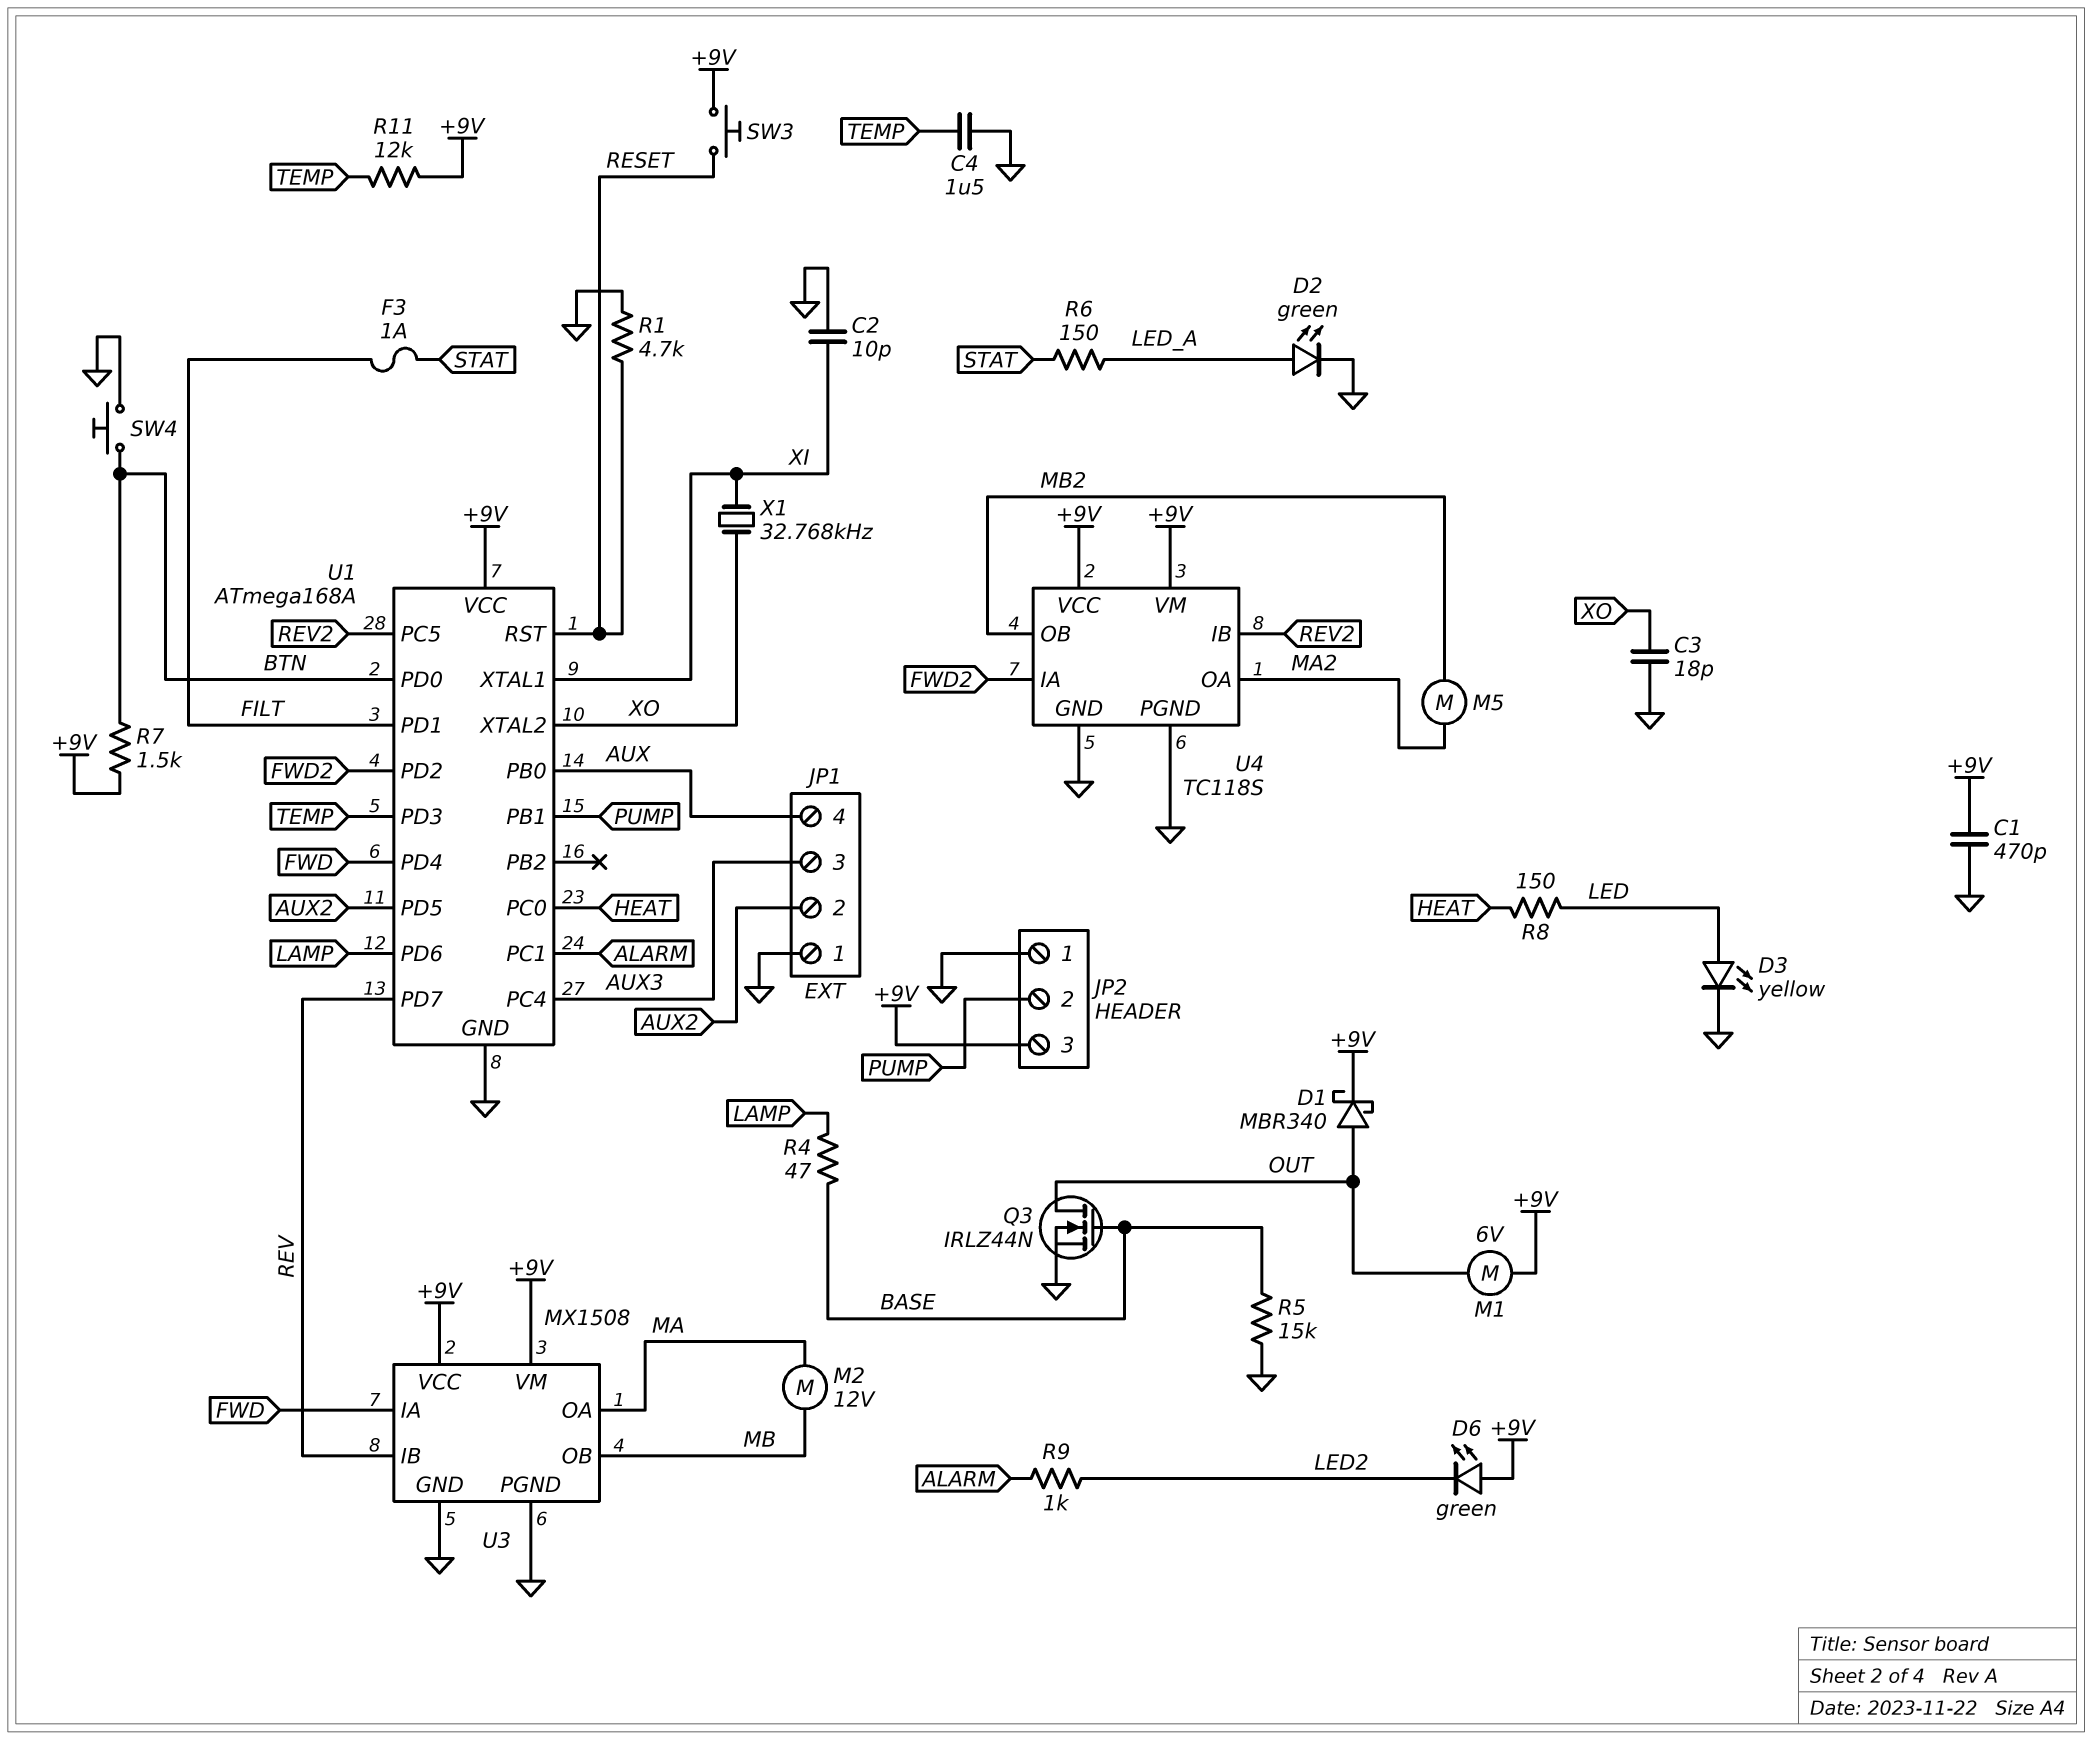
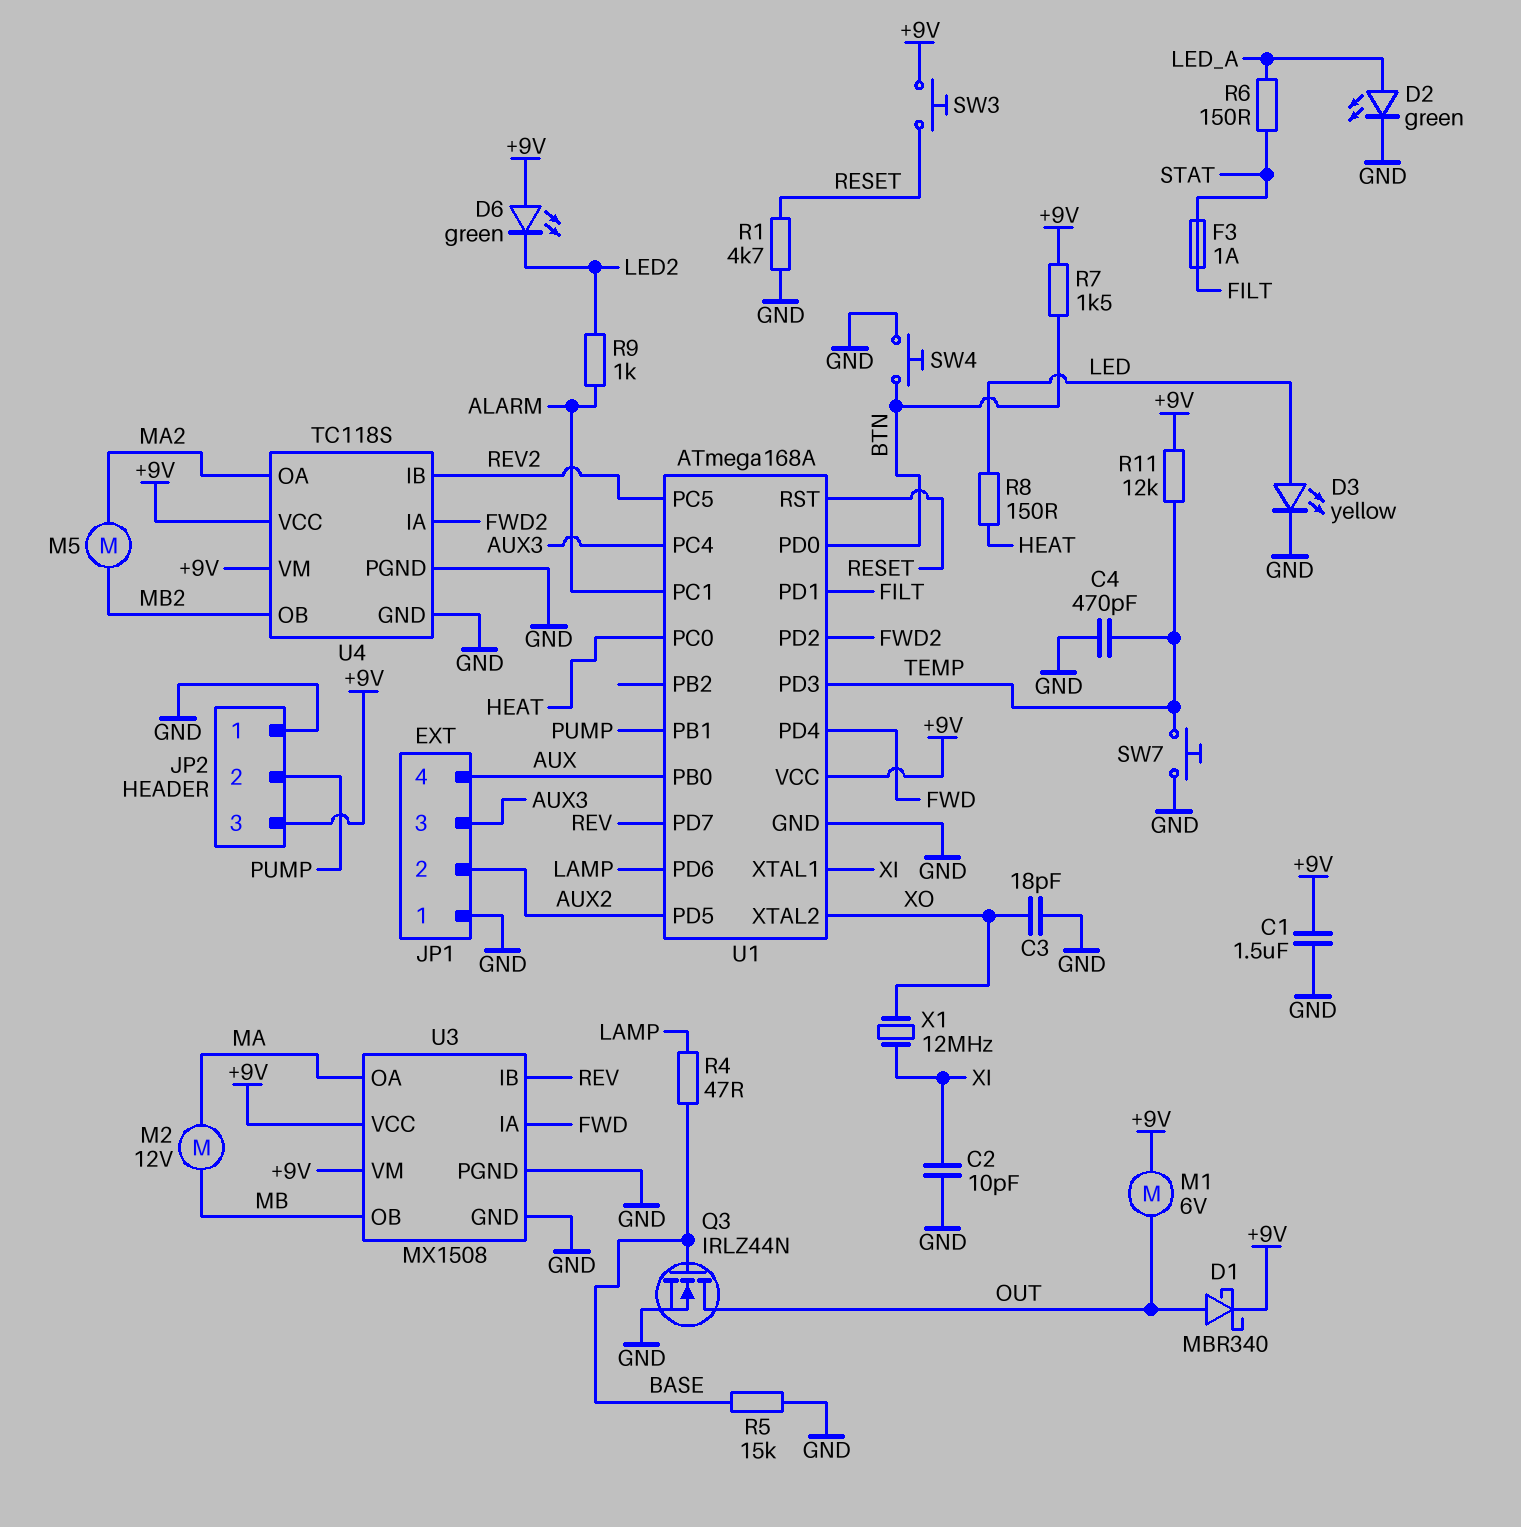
C1: 470pF (+9V, GND) -> 1.5uF (+9V, GND)
C4: 1.5uF (GND, TEMP) -> 470pF (GND, TEMP)
SW7: none -> button (GND, TEMP)
X1: 32.768kHz (XI, XO) -> 12MHz (XI, XO)

